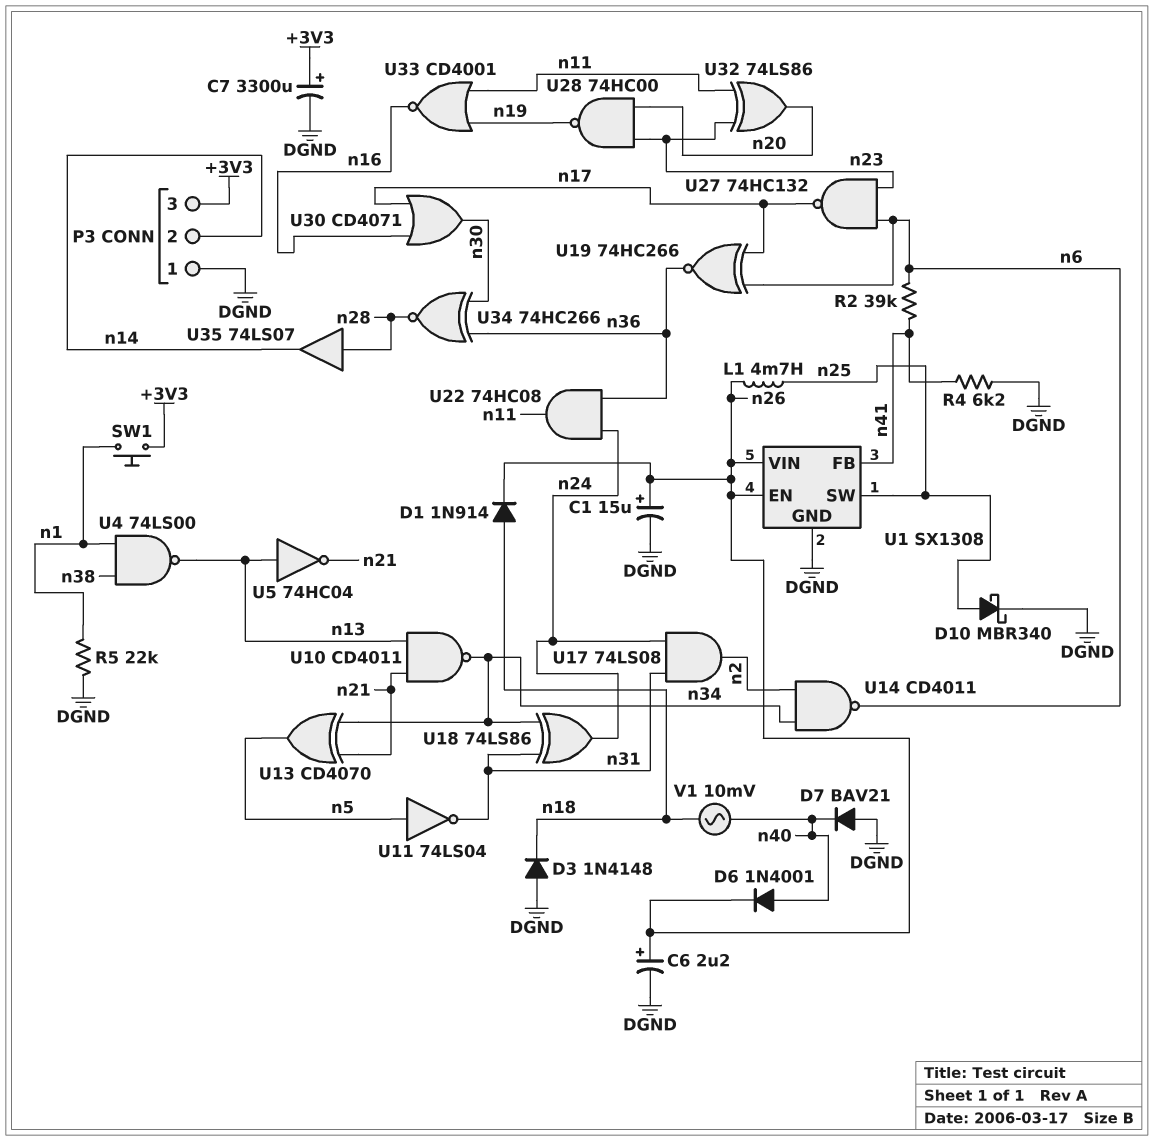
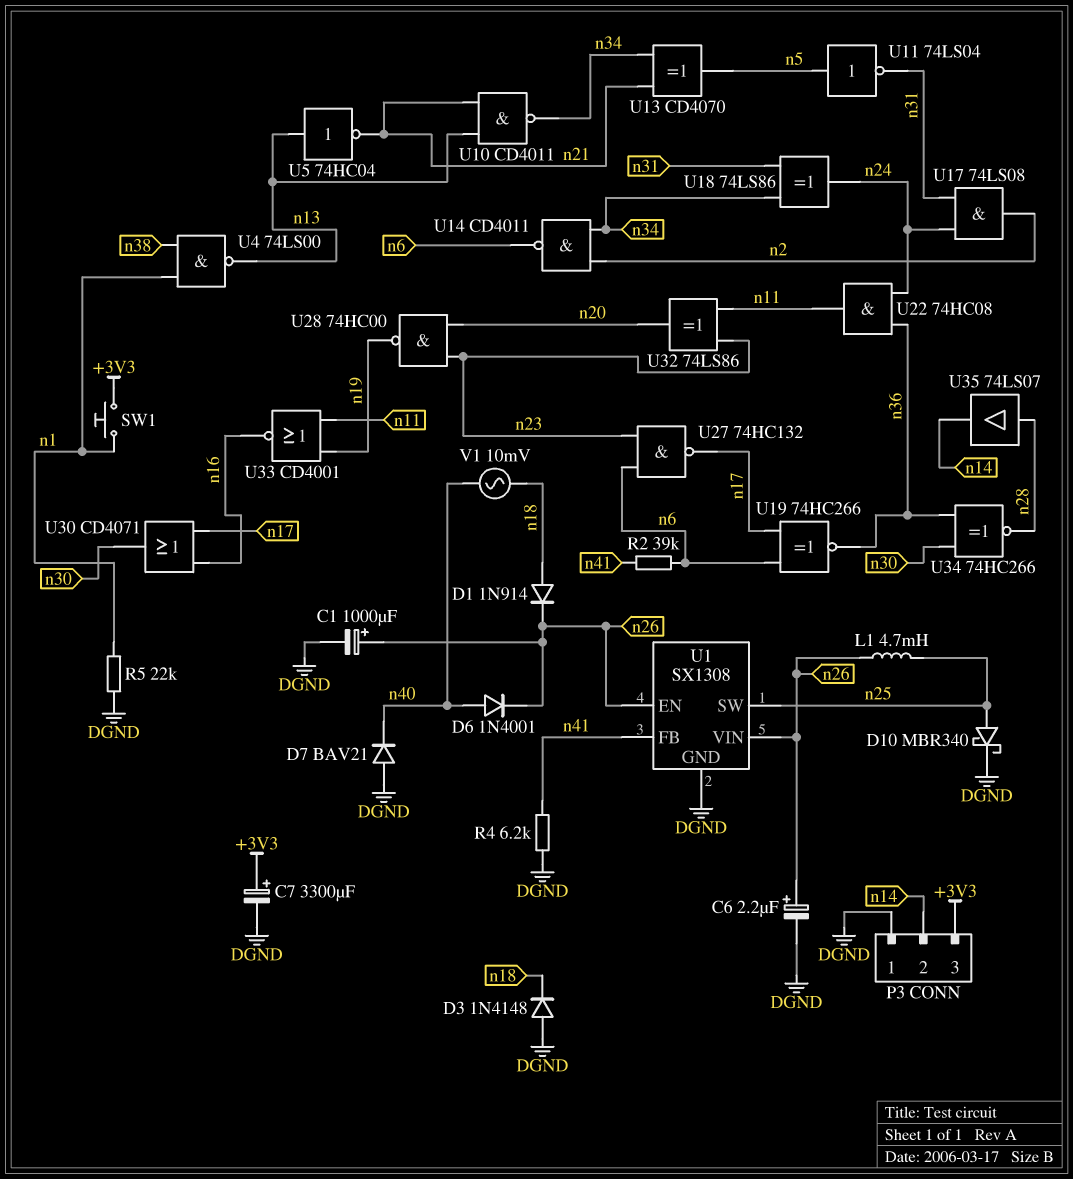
C1: 15uF (plus n26, minus DGND) -> 1000uF (plus n26, minus DGND)

